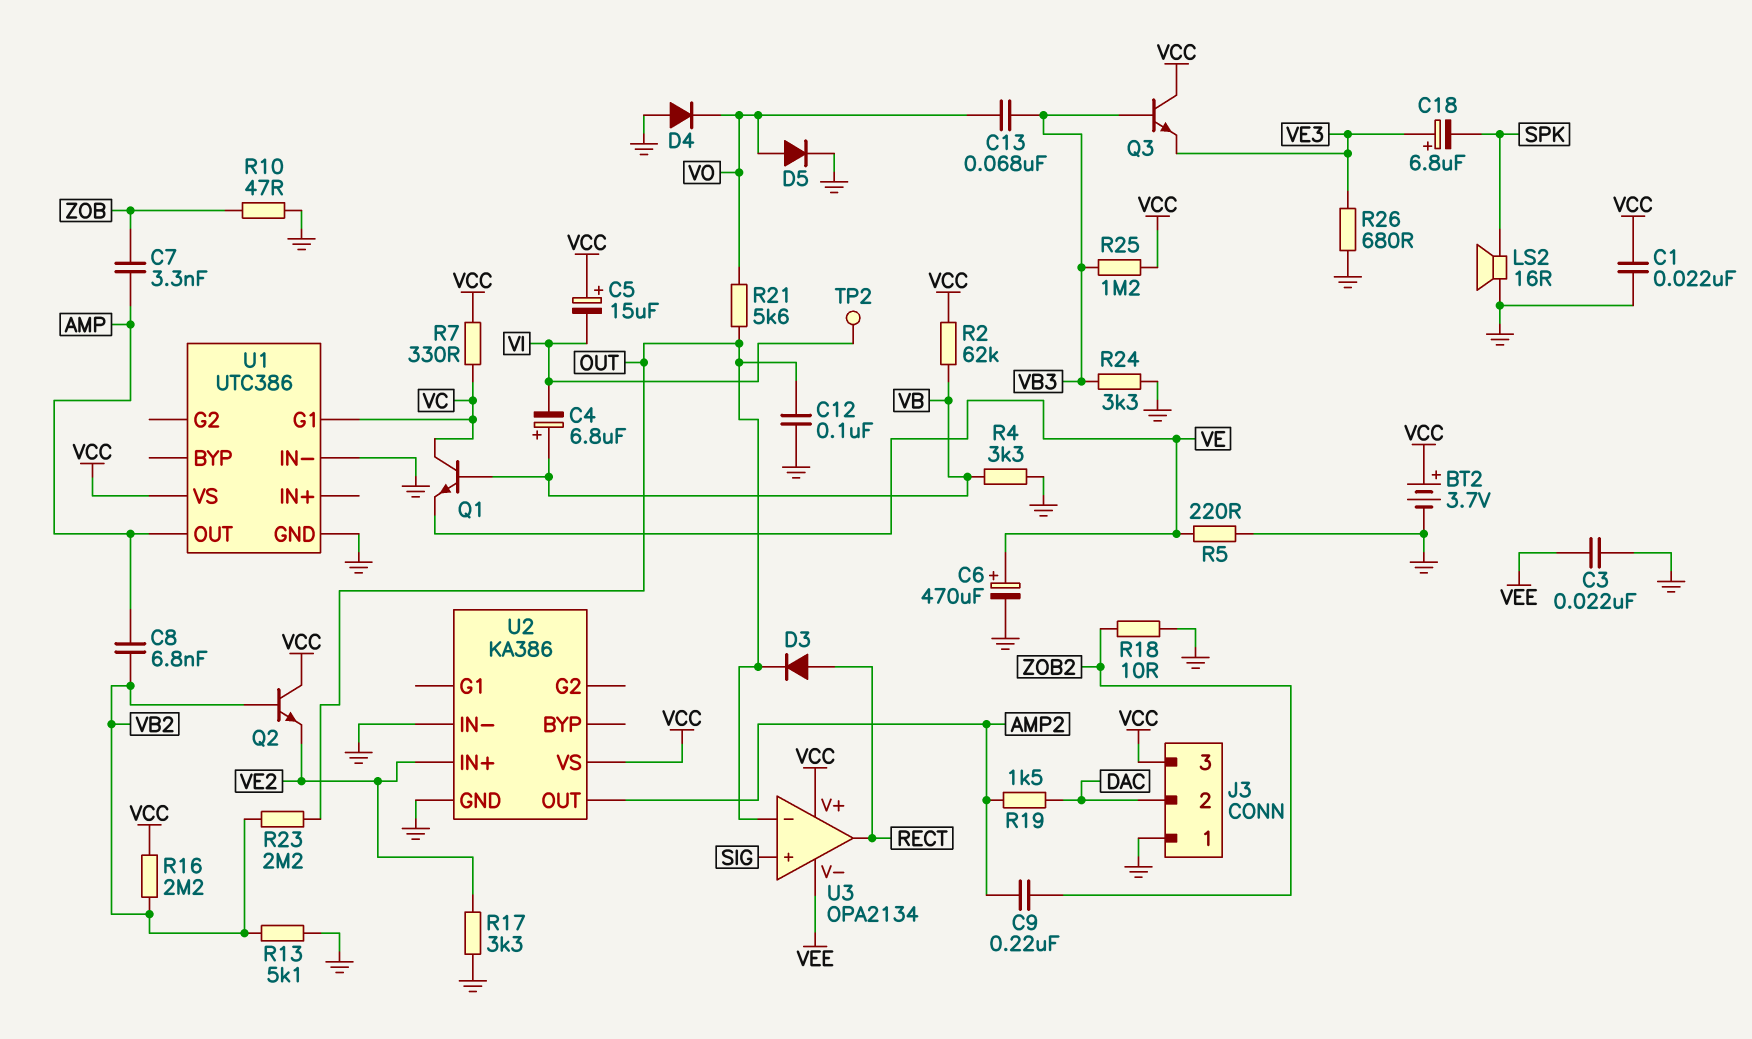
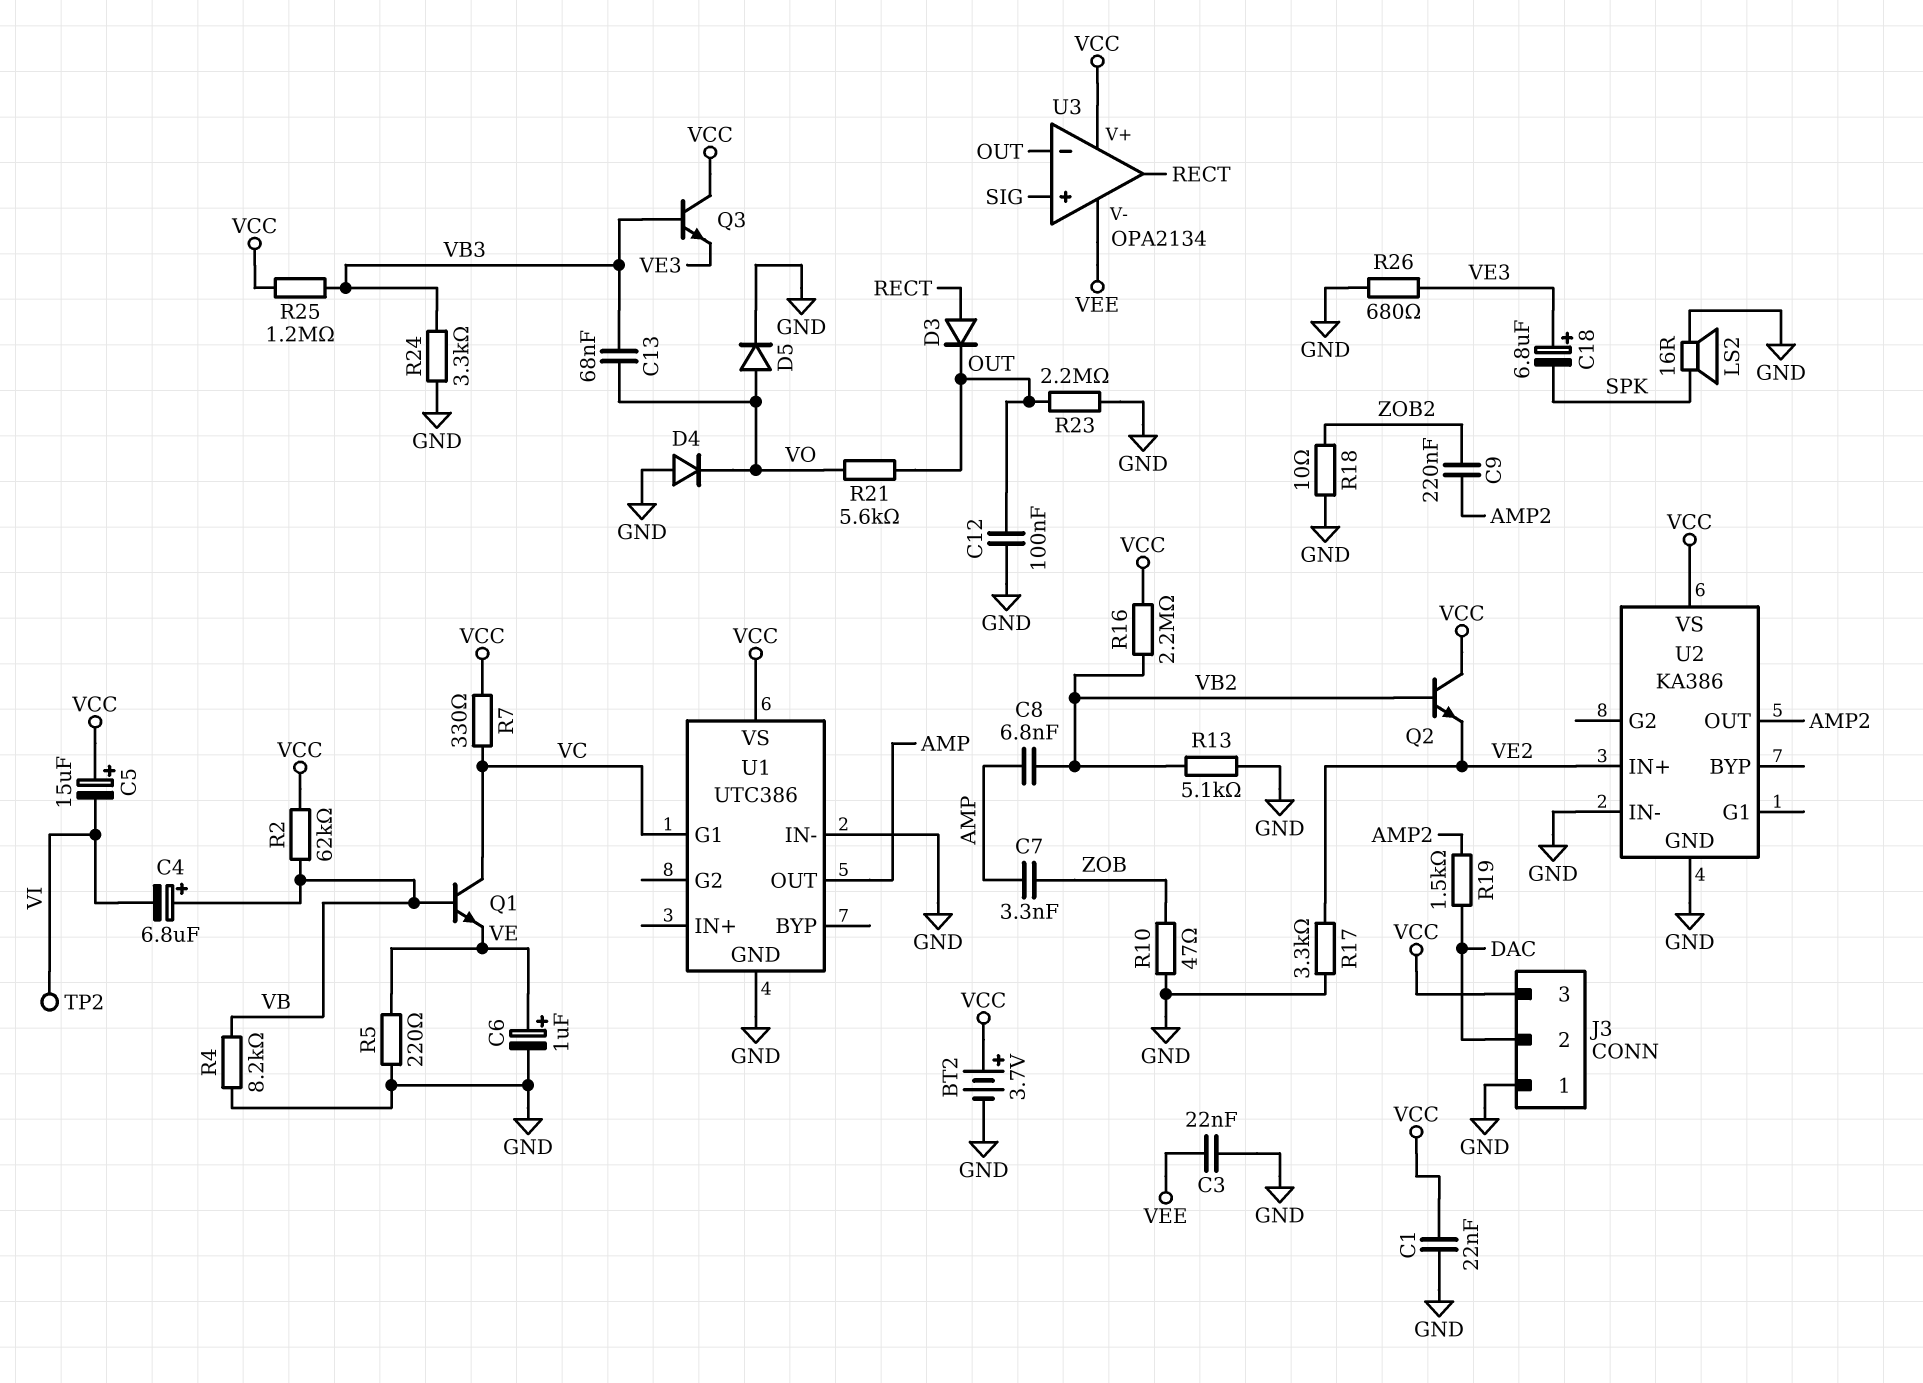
C6: 470uF (plus VE, minus GND) -> 1uF (plus VE, minus GND)
R4: 3.3k (GND, VB) -> 8.2k (GND, VB)
R23: 2.2M (OUT, VB2) -> 2.2M (GND, OUT)

